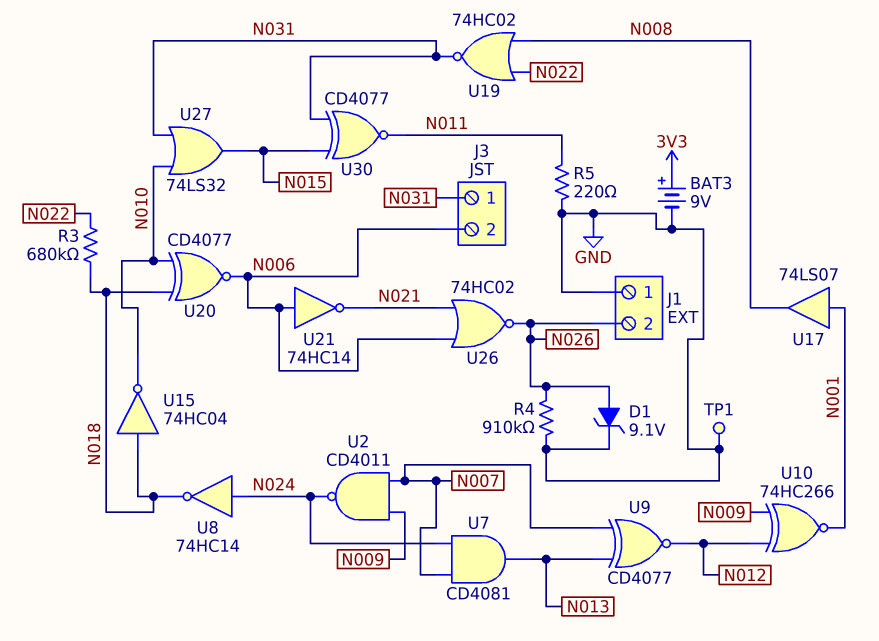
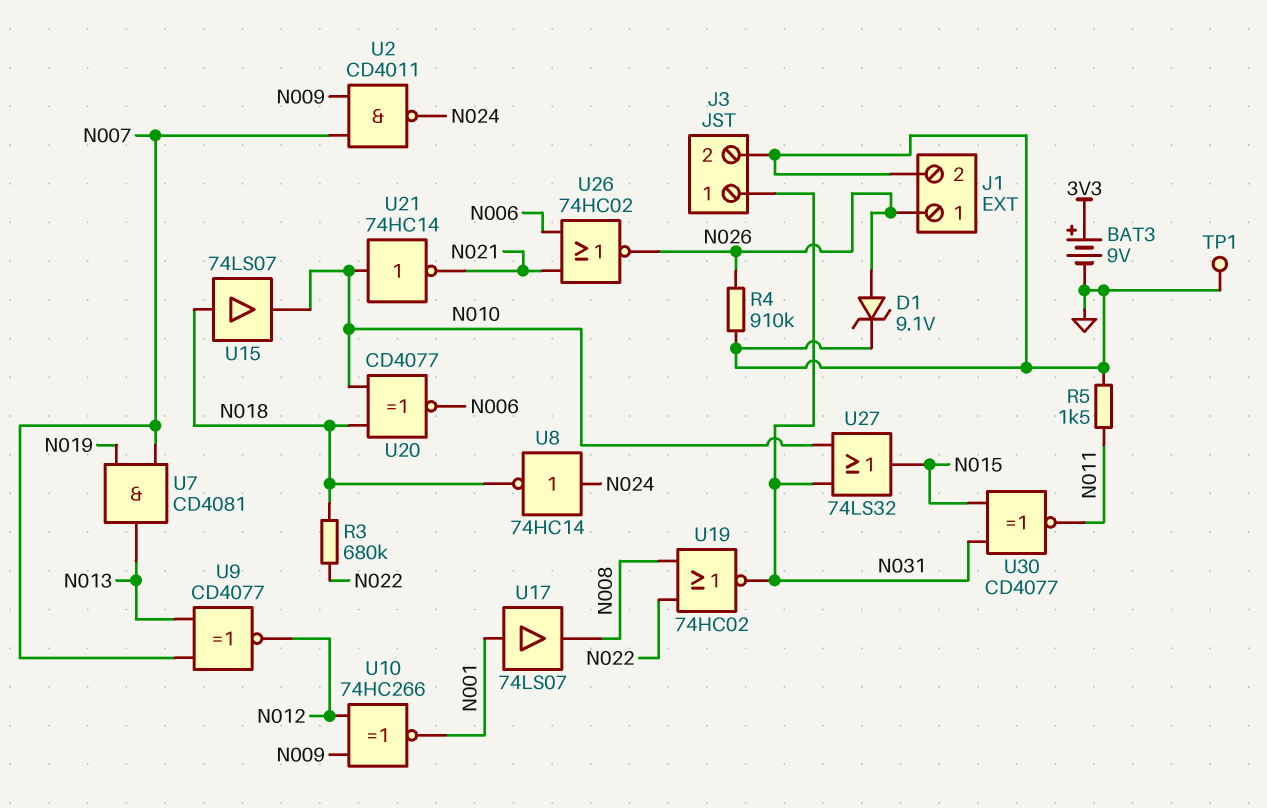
J1 pin 1: GND -> N026
J1 pin 2: N026 -> GND
J3 pin 2: N006 -> GND
R5: 220 (GND, N011) -> 1.5k (GND, N011)
U7: AND CD4081 (in N007, in N024, out N013) -> AND CD4081 (in N007, in N019, out N013)
U15: NOT 74HC04 (in N018, out N010) -> buffer 74LS07 (in N018, out N010)
U21: NOT 74HC14 (in N006, out N021) -> NOT 74HC14 (in N010, out N021)

